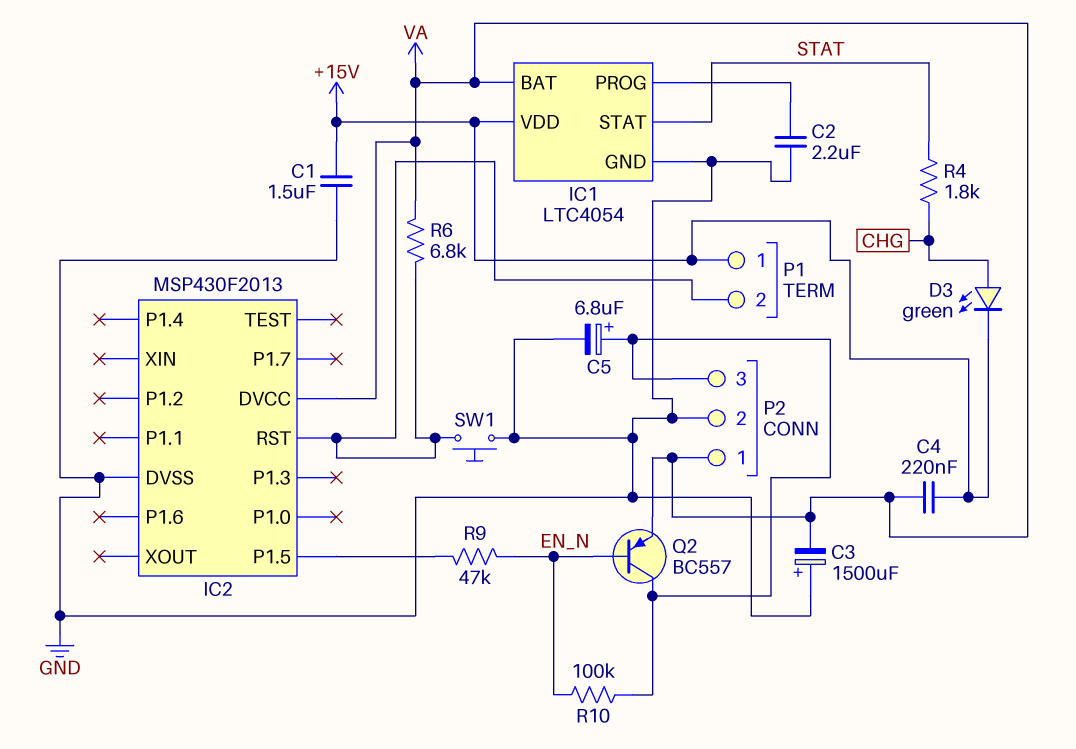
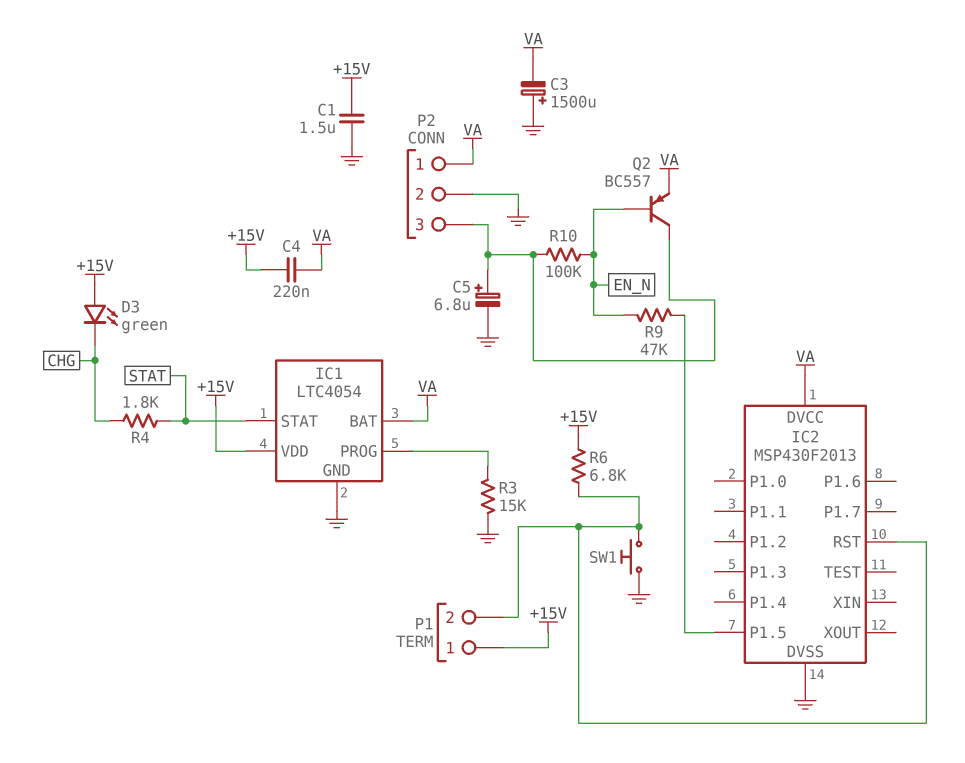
C2: 2.2uF (GND, IC1/PROG) -> none
D3: LED green (A CHG, K +15V) -> LED green (A +15V, K CHG)
R3: none -> 15k (GND, IC1/PROG)
R6: 6.8k (IC2/RST, VA) -> 6.8k (+15V, IC2/RST)

